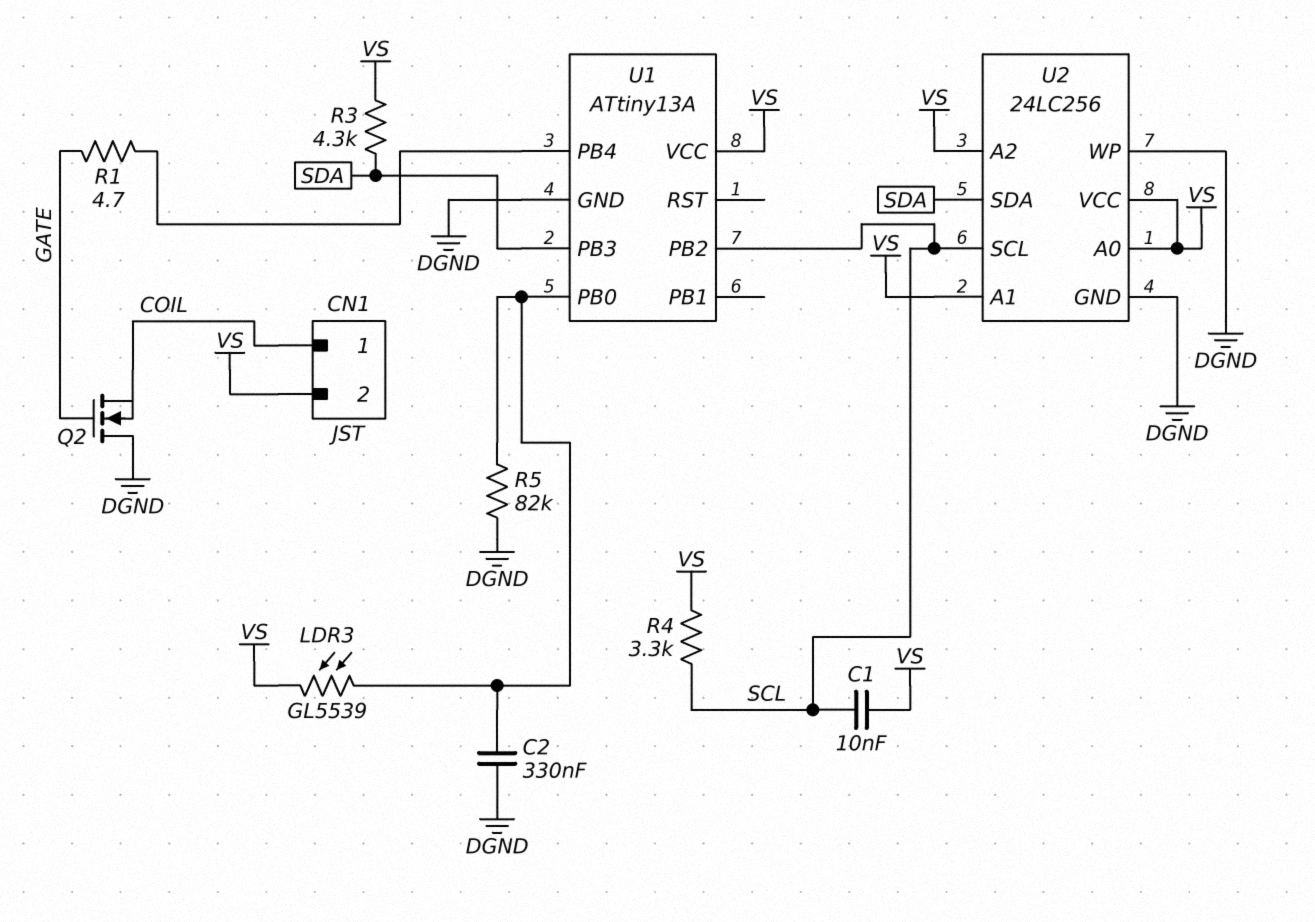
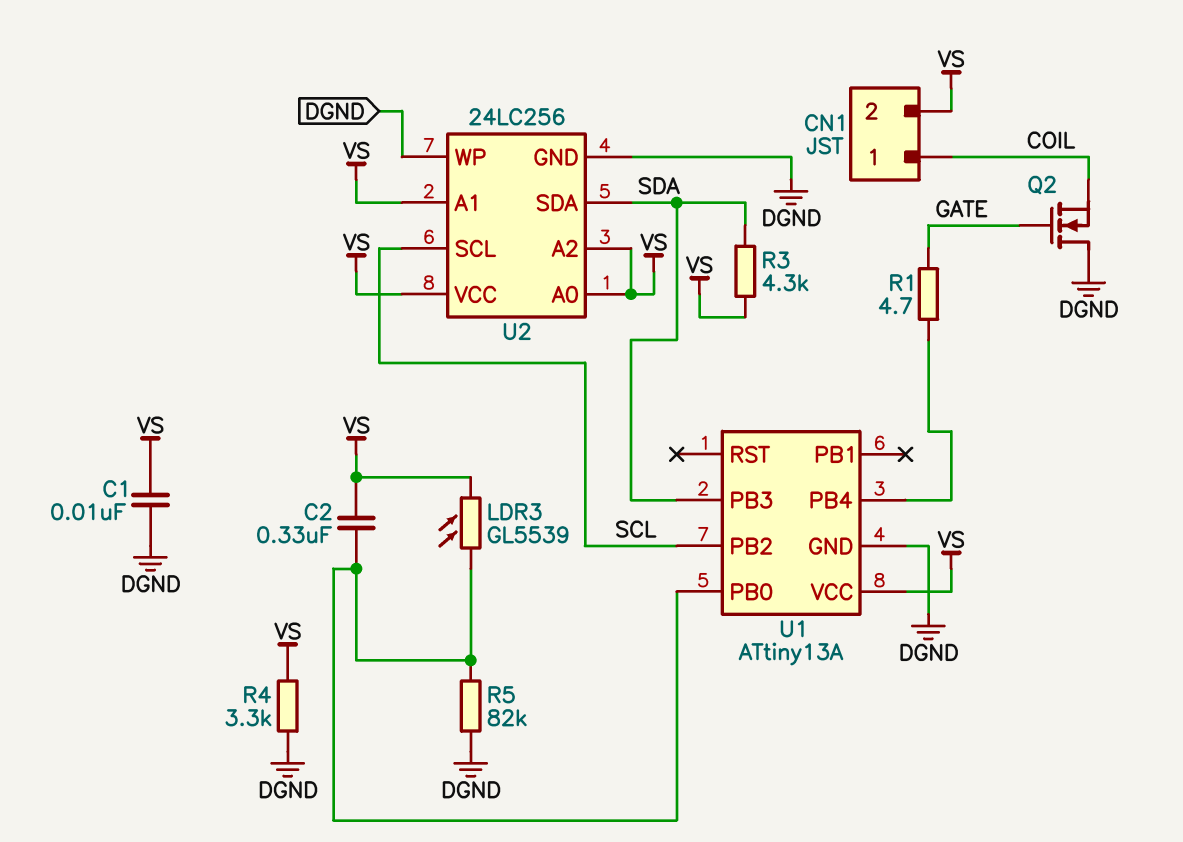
C1: 10nF (SCL, VS) -> 10nF (DGND, VS)
C2: 330nF (DGND, U1/PB0) -> 330nF (U1/PB0, VS)
R4: 3.3k (SCL, VS) -> 3.3k (DGND, VS)

